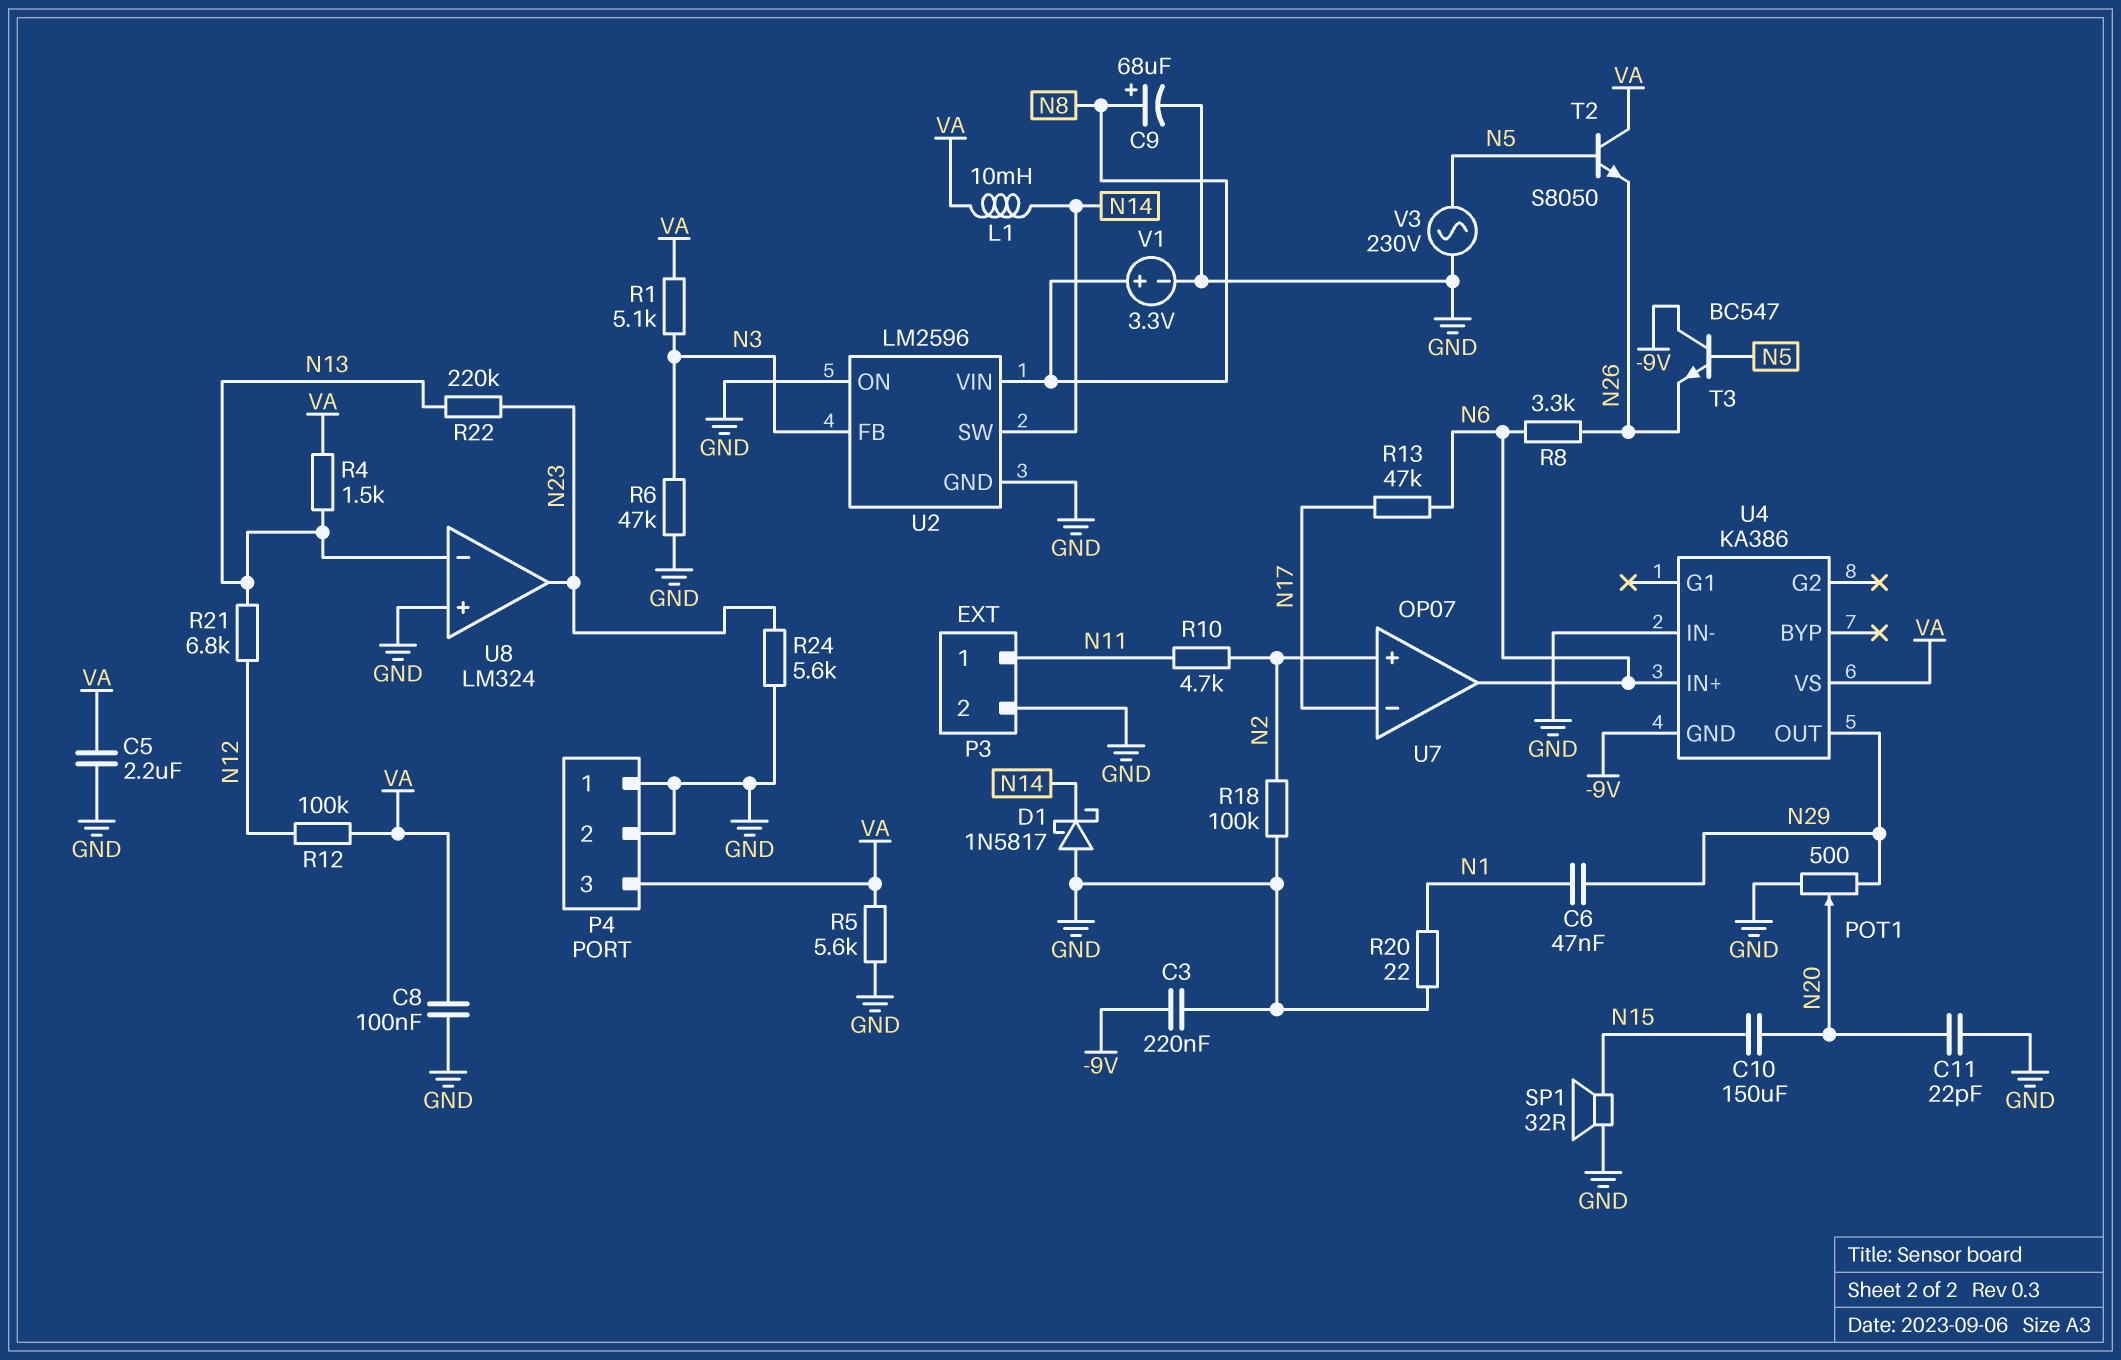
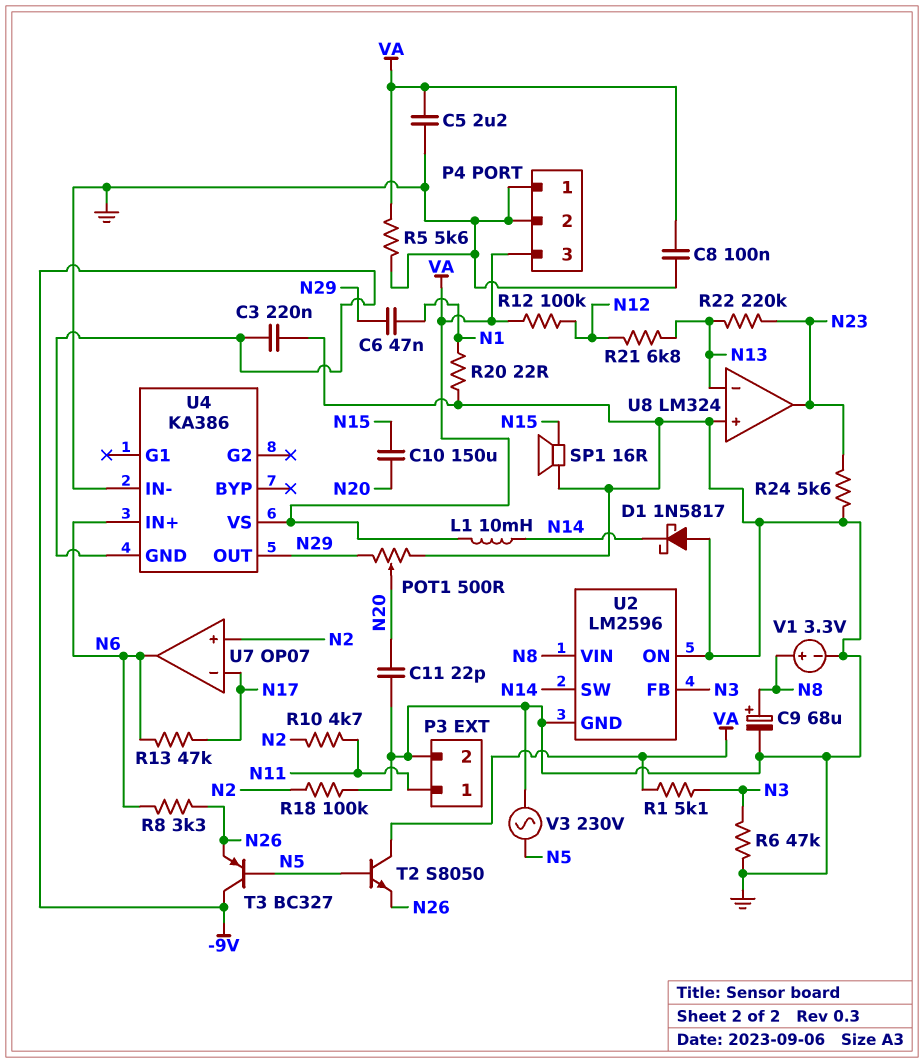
R4: 1.5k (N13, VA) -> none
SP1: speaker 32R (GND, N15) -> speaker 16R (GND, N15)
T3: NPN BC547 (B N5, C -9V, E N26) -> PNP BC327 (B N5, C -9V, E N26)

